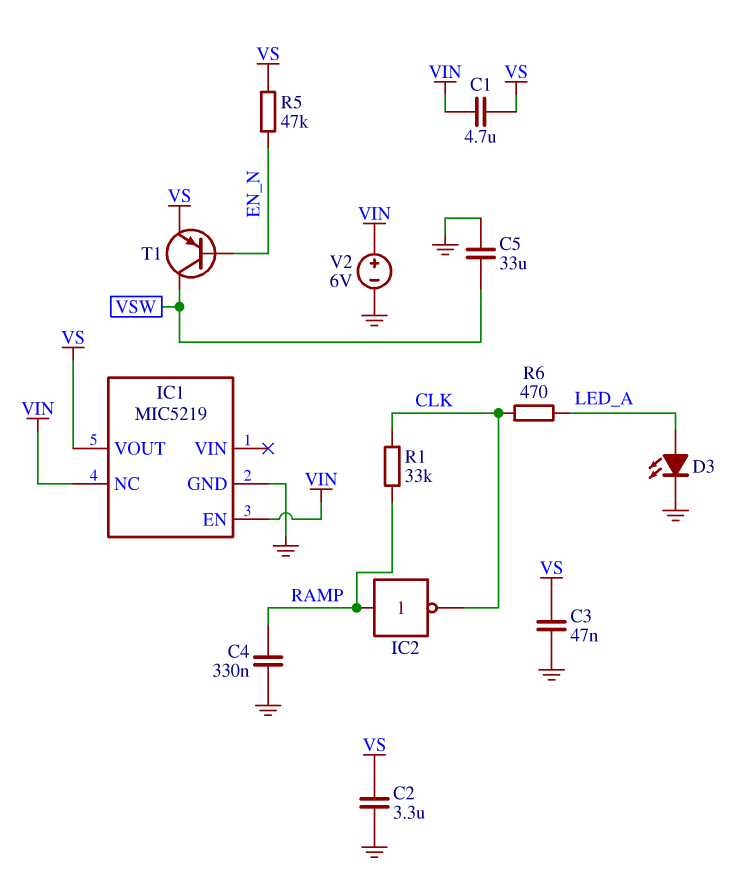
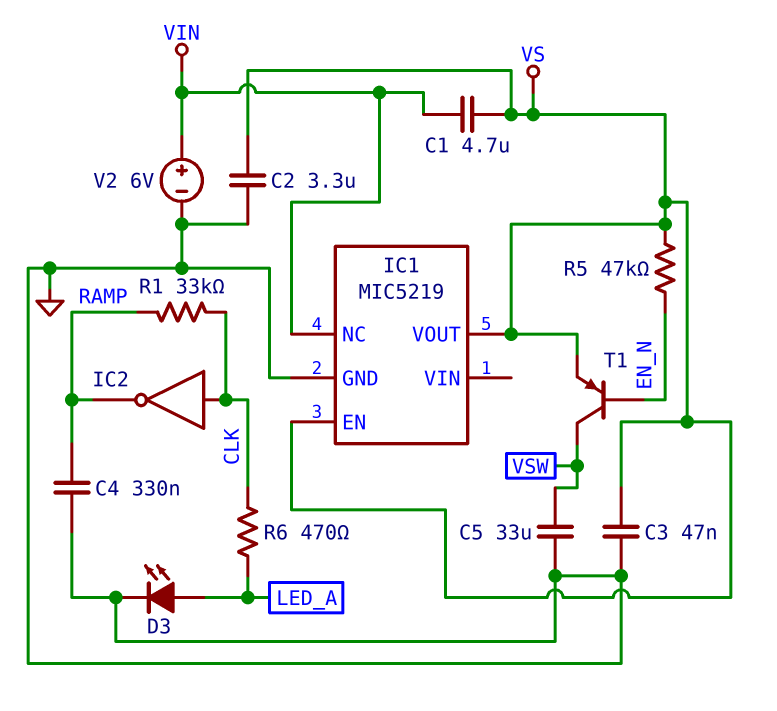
IC1 pin EN: VIN -> VS
IC2: NOT (in RAMP, out CLK) -> NOT (in CLK, out RAMP)

